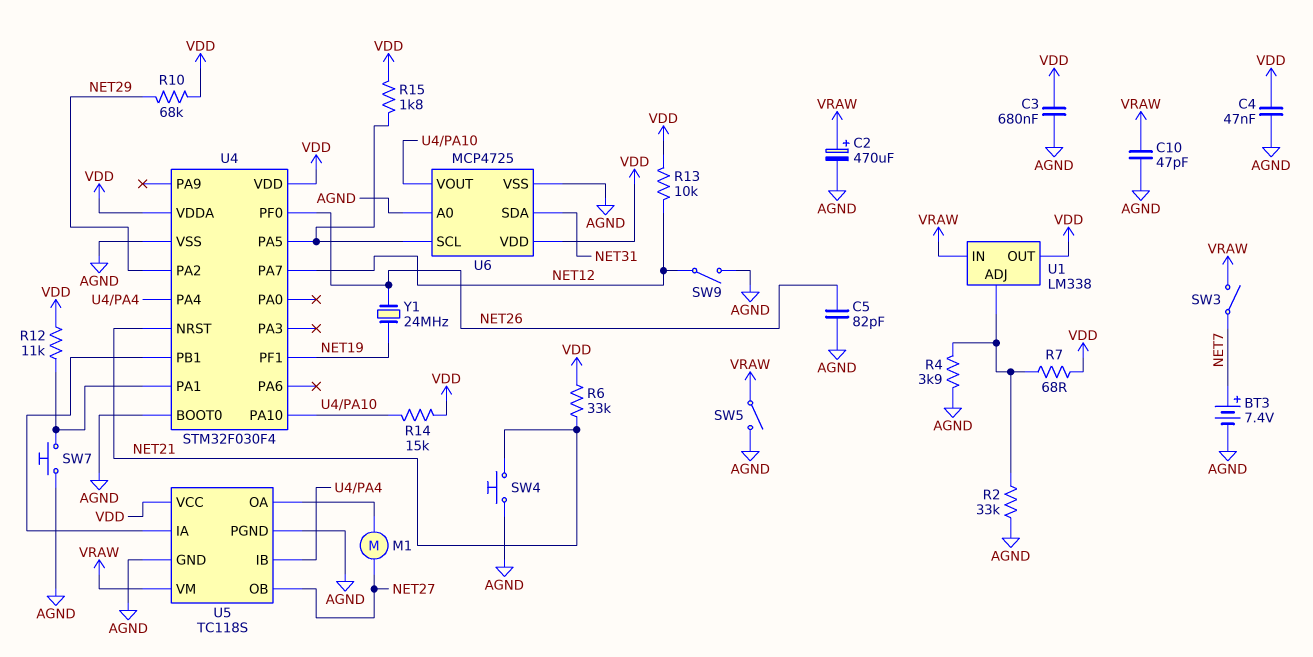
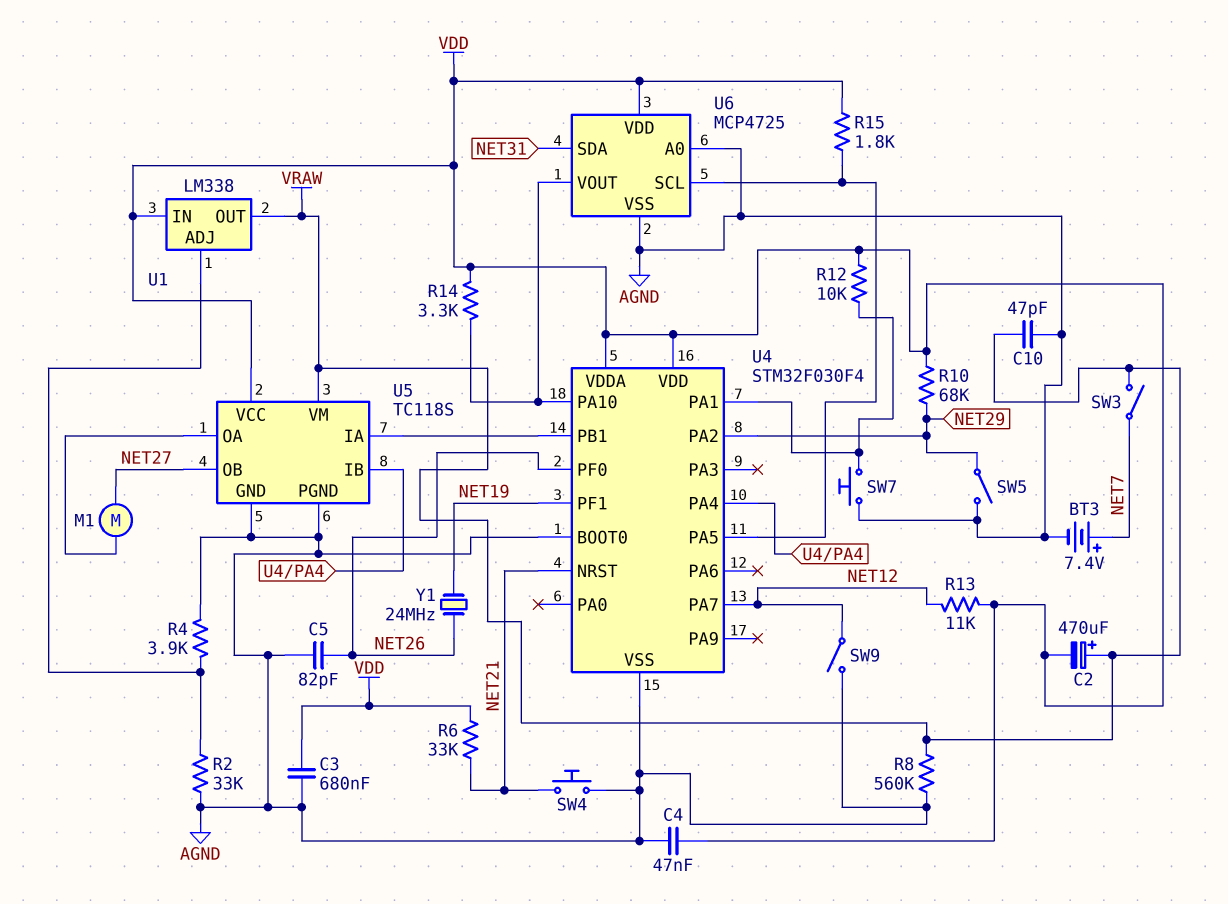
C2: 470uF (plus VRAW, minus AGND) -> 470uF (plus VRAW, minus VDD)
R7: 68 (U1/ADJ, VDD) -> none
R8: none -> 560k (AGND, VRAW)
R12: 11k (U4/PA1, VDD) -> 10k (U4/PA1, VDD)
R13: 10k (NET12, VDD) -> 11k (NET12, VDD)
R14: 15k (U4/PA10, VDD) -> 3.3k (U4/PA10, VDD)
SW5: switch (AGND, VRAW) -> switch (AGND, NET29)
U1 pin IN: VRAW -> VDD
U1 pin OUT: VDD -> VRAW

